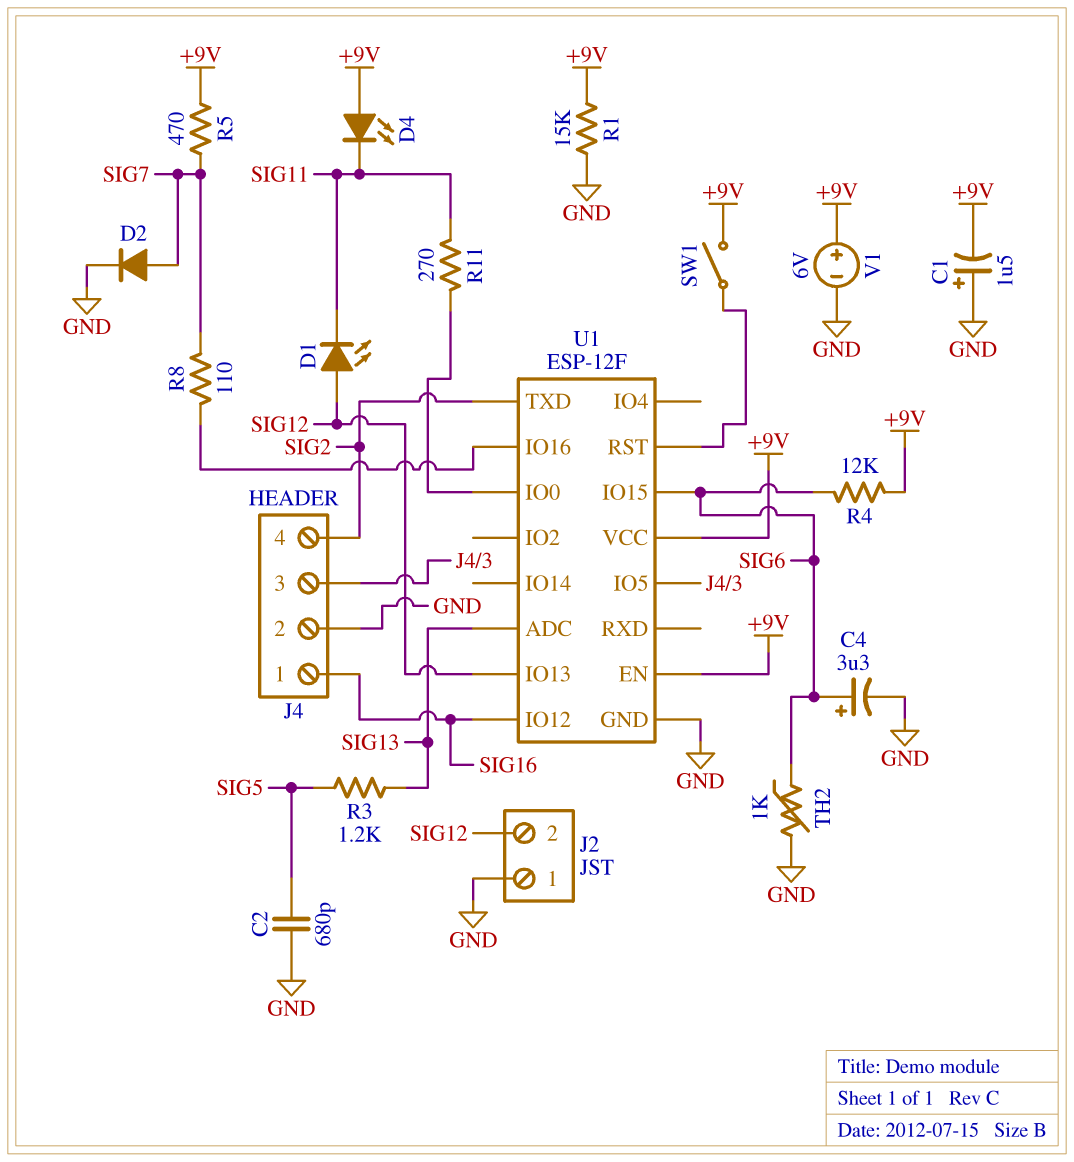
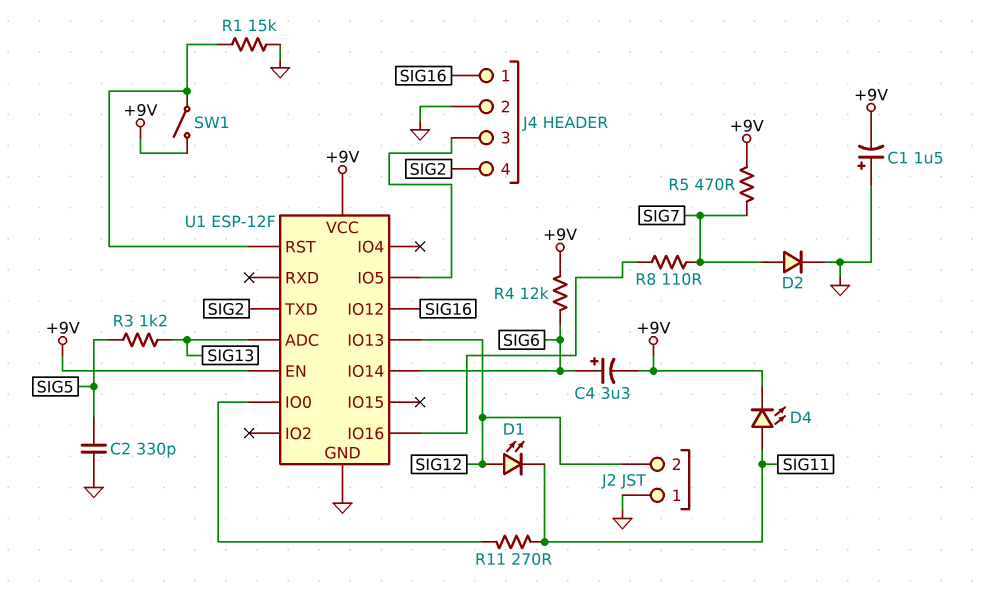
C2: 680pF (GND, SIG5) -> 330pF (GND, SIG5)
C4: 3.3uF (plus SIG6, minus GND) -> 3.3uF (plus SIG6, minus +9V)
D4: LED (A +9V, K SIG11) -> LED (A SIG11, K +9V)
R1: 15k (+9V, GND) -> 15k (GND, U1/RST)
TH2: 1k (GND, SIG6) -> none
U1 pin IO14: none -> SIG6
U1 pin IO15: SIG6 -> none
V1: 6V (plus +9V, minus GND) -> none

